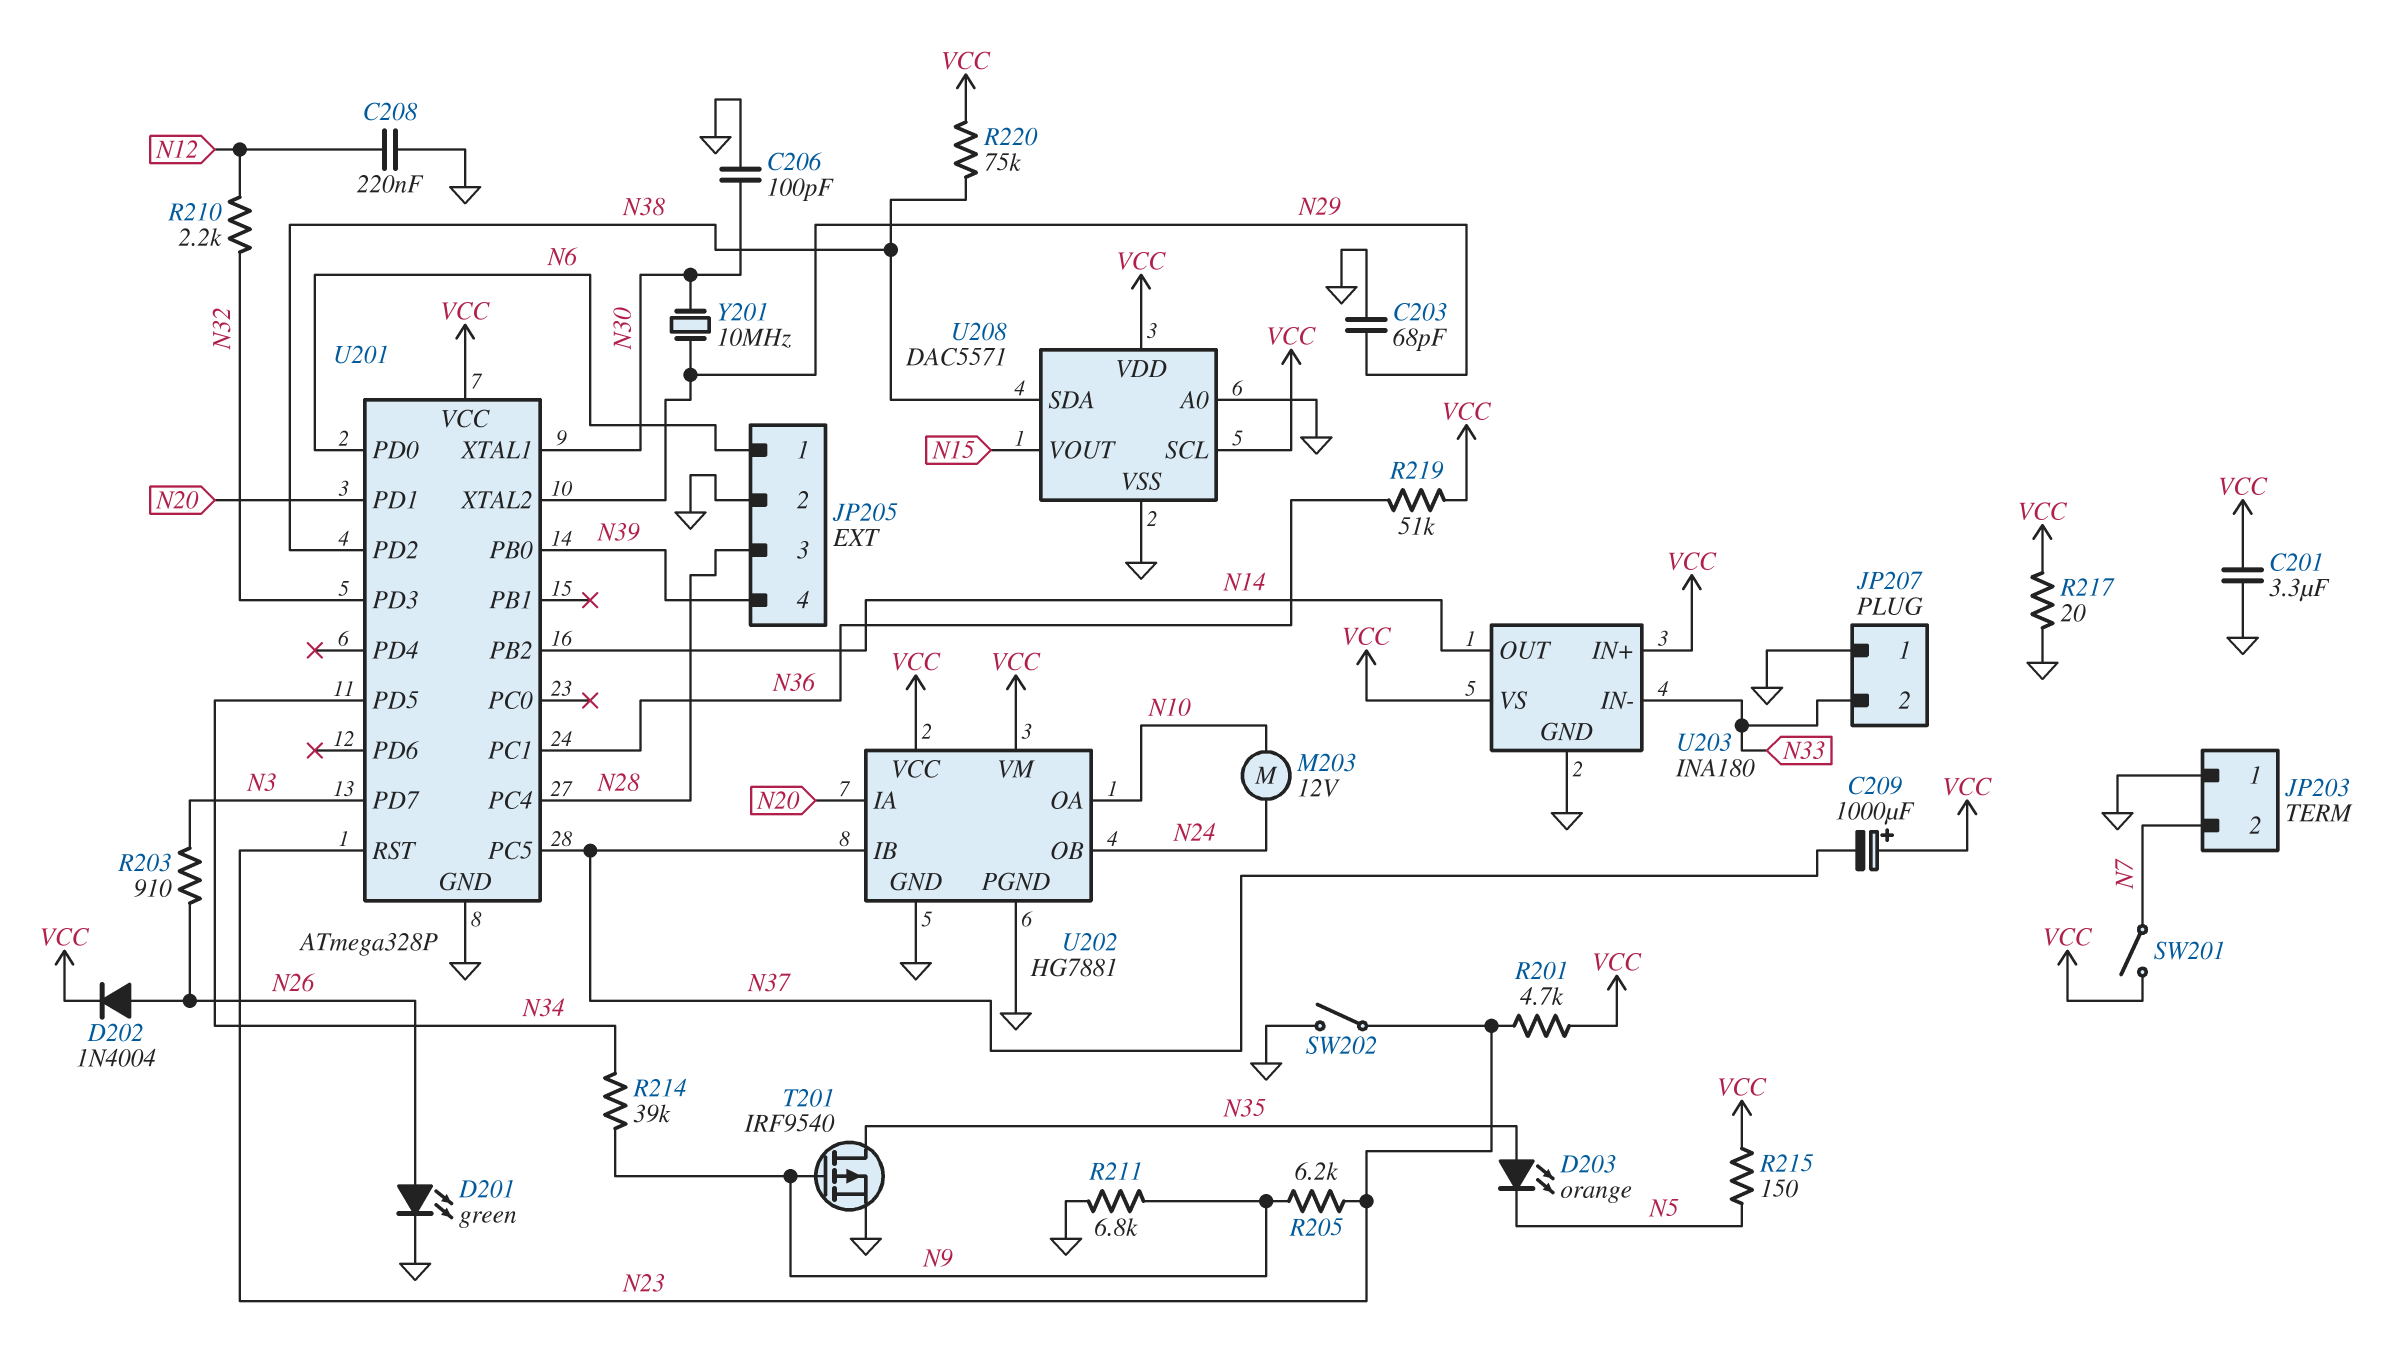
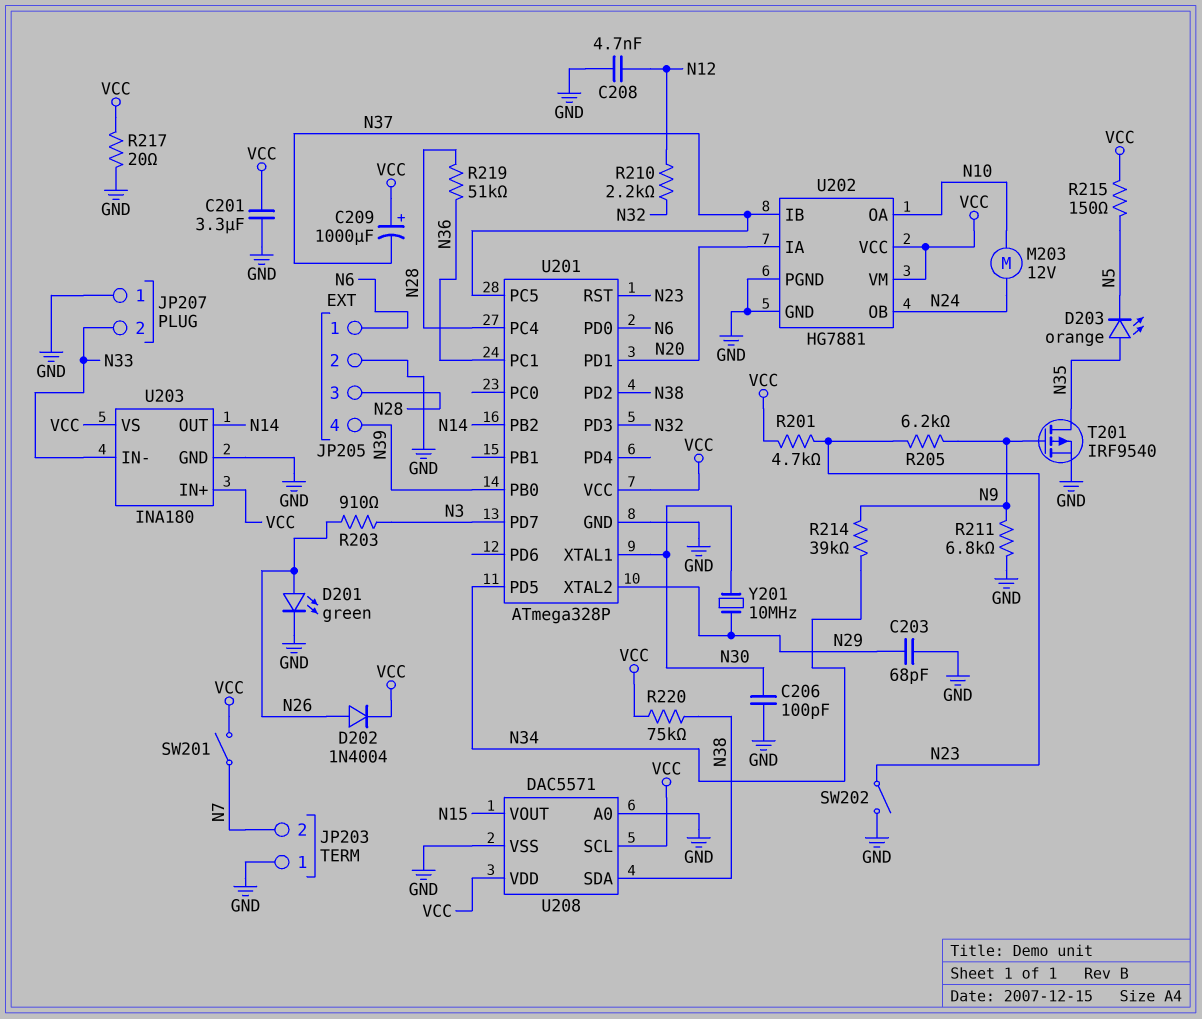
C208: 220nF (GND, N12) -> 4.7nF (GND, N12)
R219: 51k (N36, VCC) -> 51k (N28, N36)

